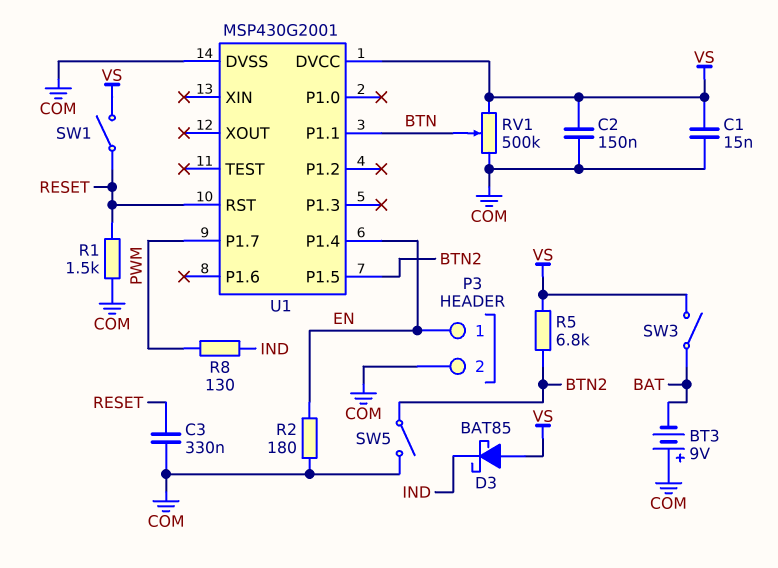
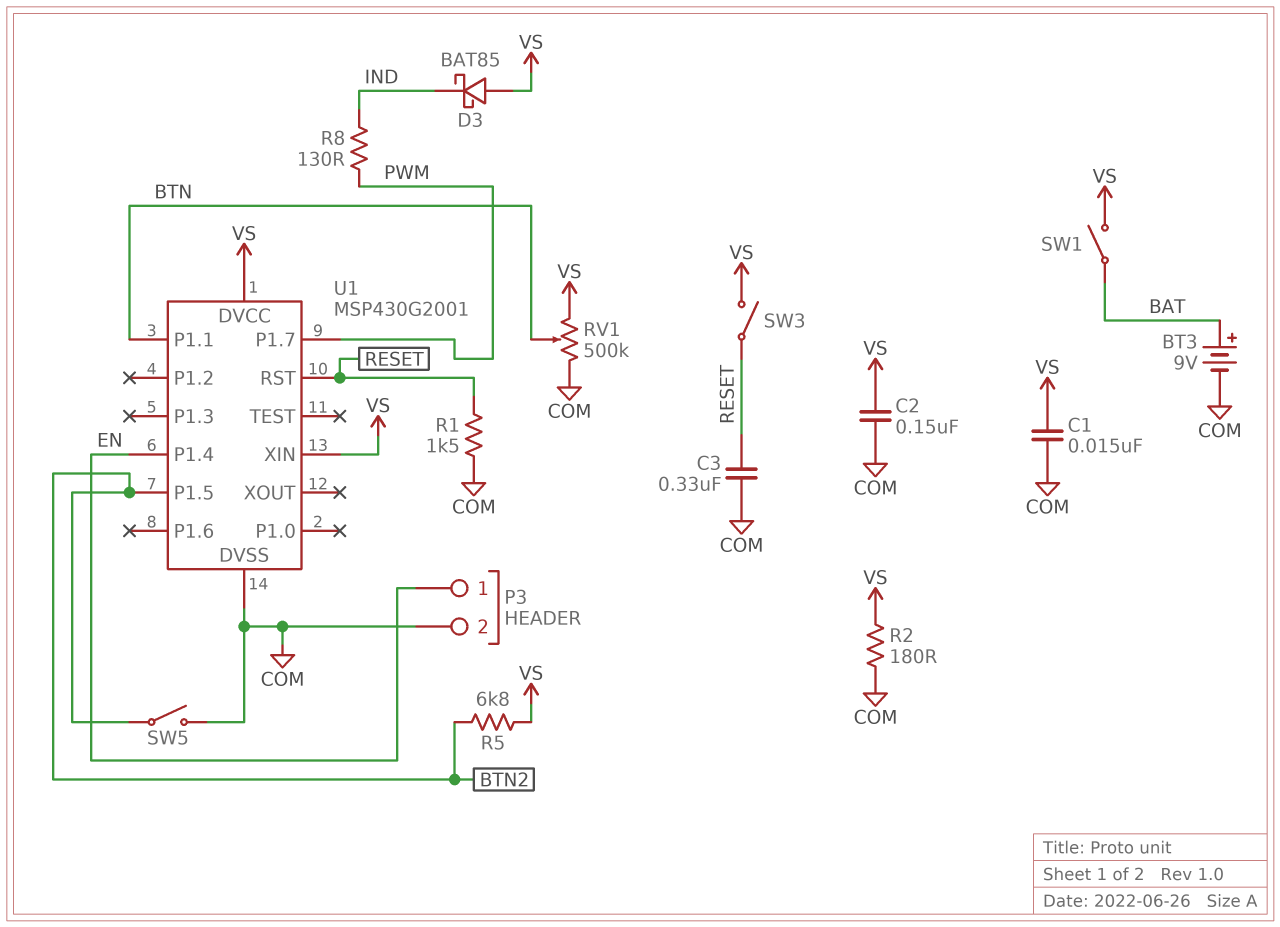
BT3: 9V (plus COM, minus BAT) -> 9V (plus BAT, minus COM)
R2: 180 (COM, EN) -> 180 (COM, VS)
SW1: switch (RESET, VS) -> switch (BAT, VS)
SW3: switch (BAT, VS) -> switch (RESET, VS)
U1 pin XIN: none -> VS

